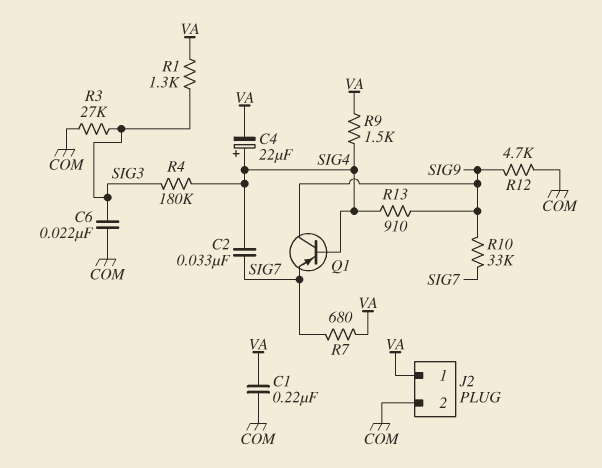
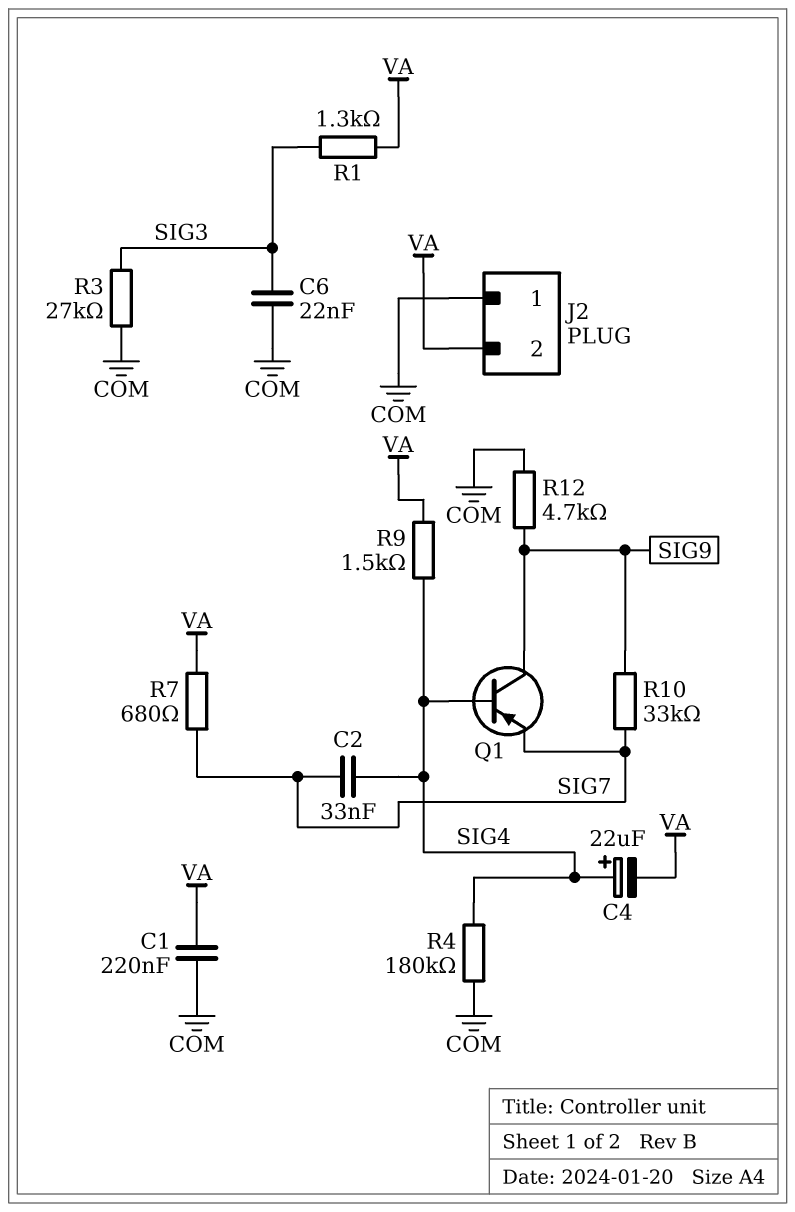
J2 pin 1: VA -> COM
J2 pin 2: COM -> VA
R4: 180k (SIG3, SIG4) -> 180k (COM, SIG4)
R13: 910 (SIG4, SIG9) -> none

